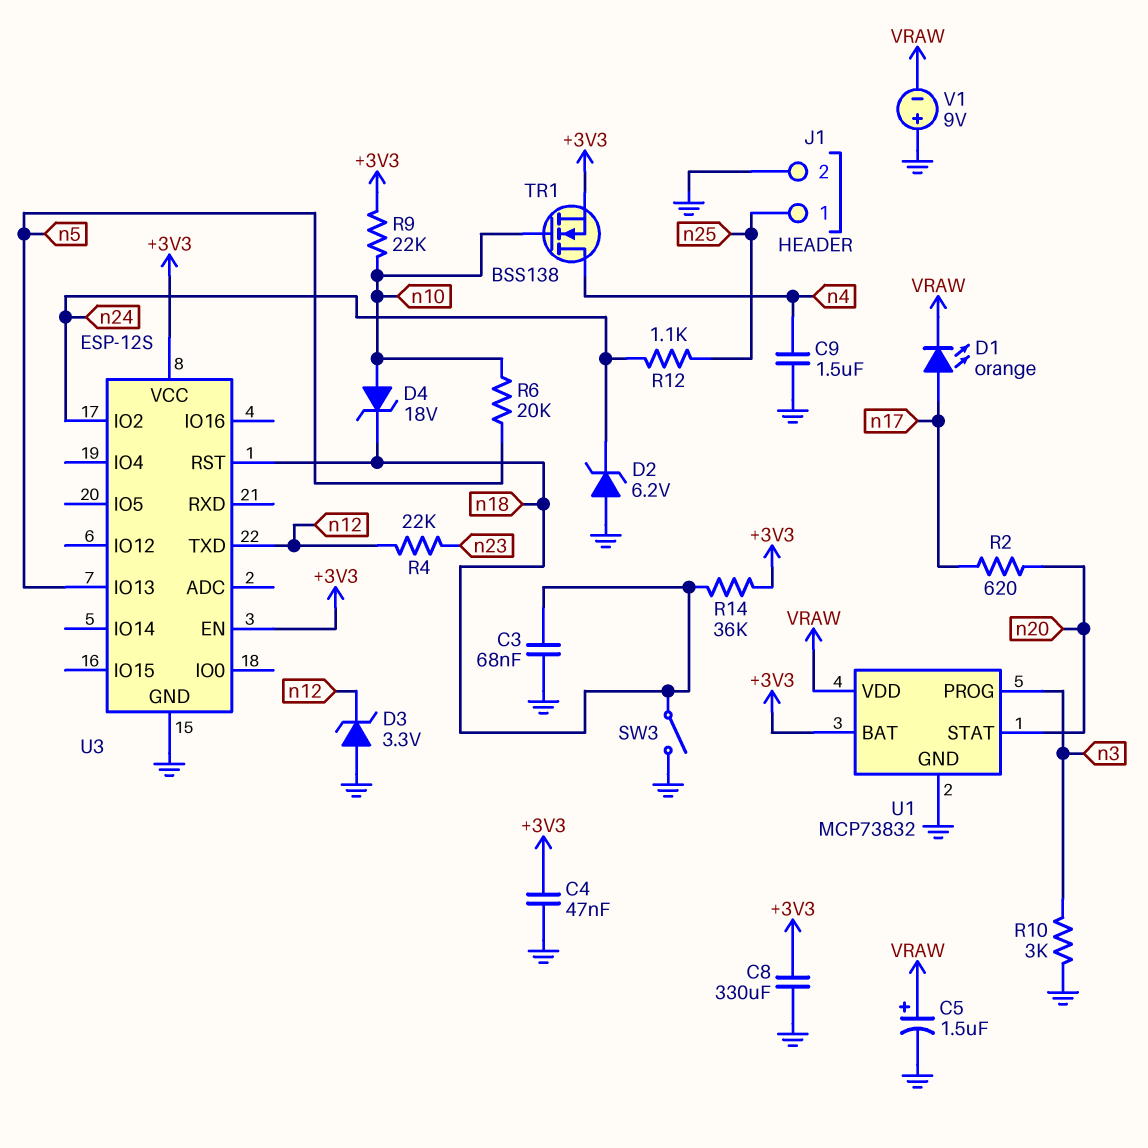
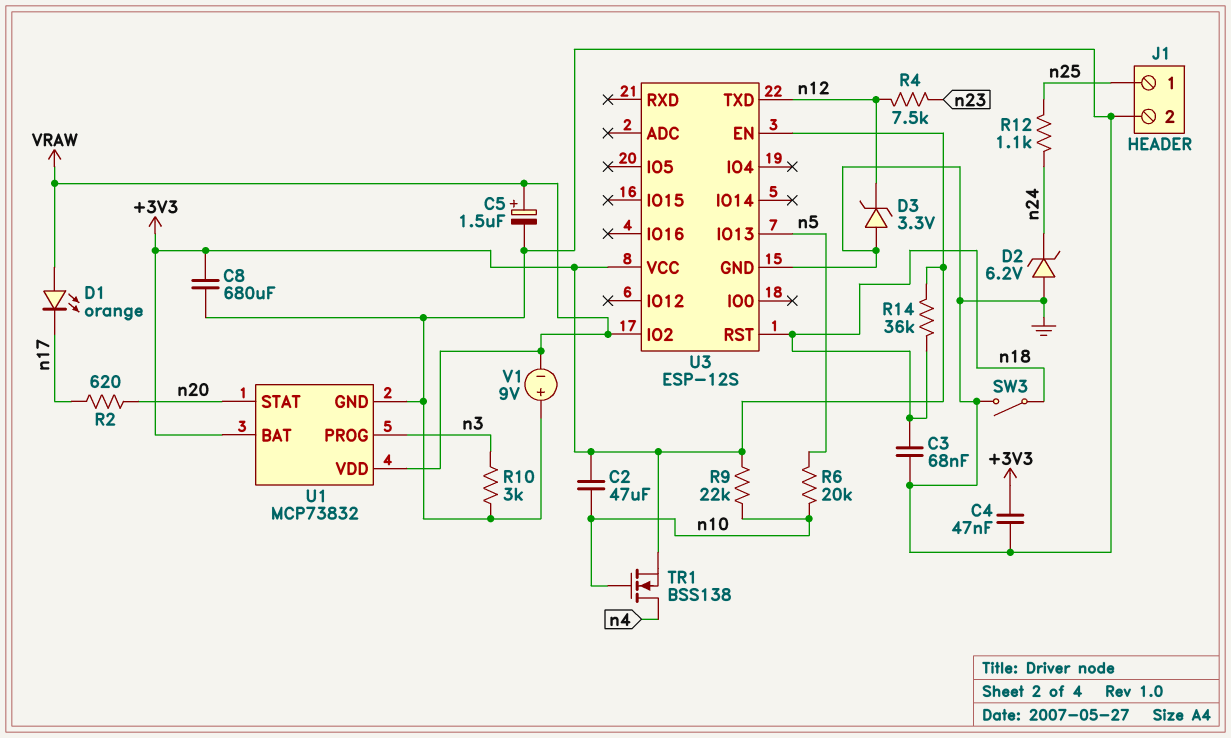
C2: none -> 47uF (+3V3, n10)
C8: 330uF (+3V3, GND) -> 680uF (+3V3, GND)
C9: 1.5uF (GND, n4) -> none
D1: LED orange (A n17, K VRAW) -> LED orange (A VRAW, K n17)
D4: zener 18V (A n10, K n18) -> none
R4: 22k (n12, n23) -> 7.5k (n12, n23)
U3 pin IO2: n24 -> VRAW

